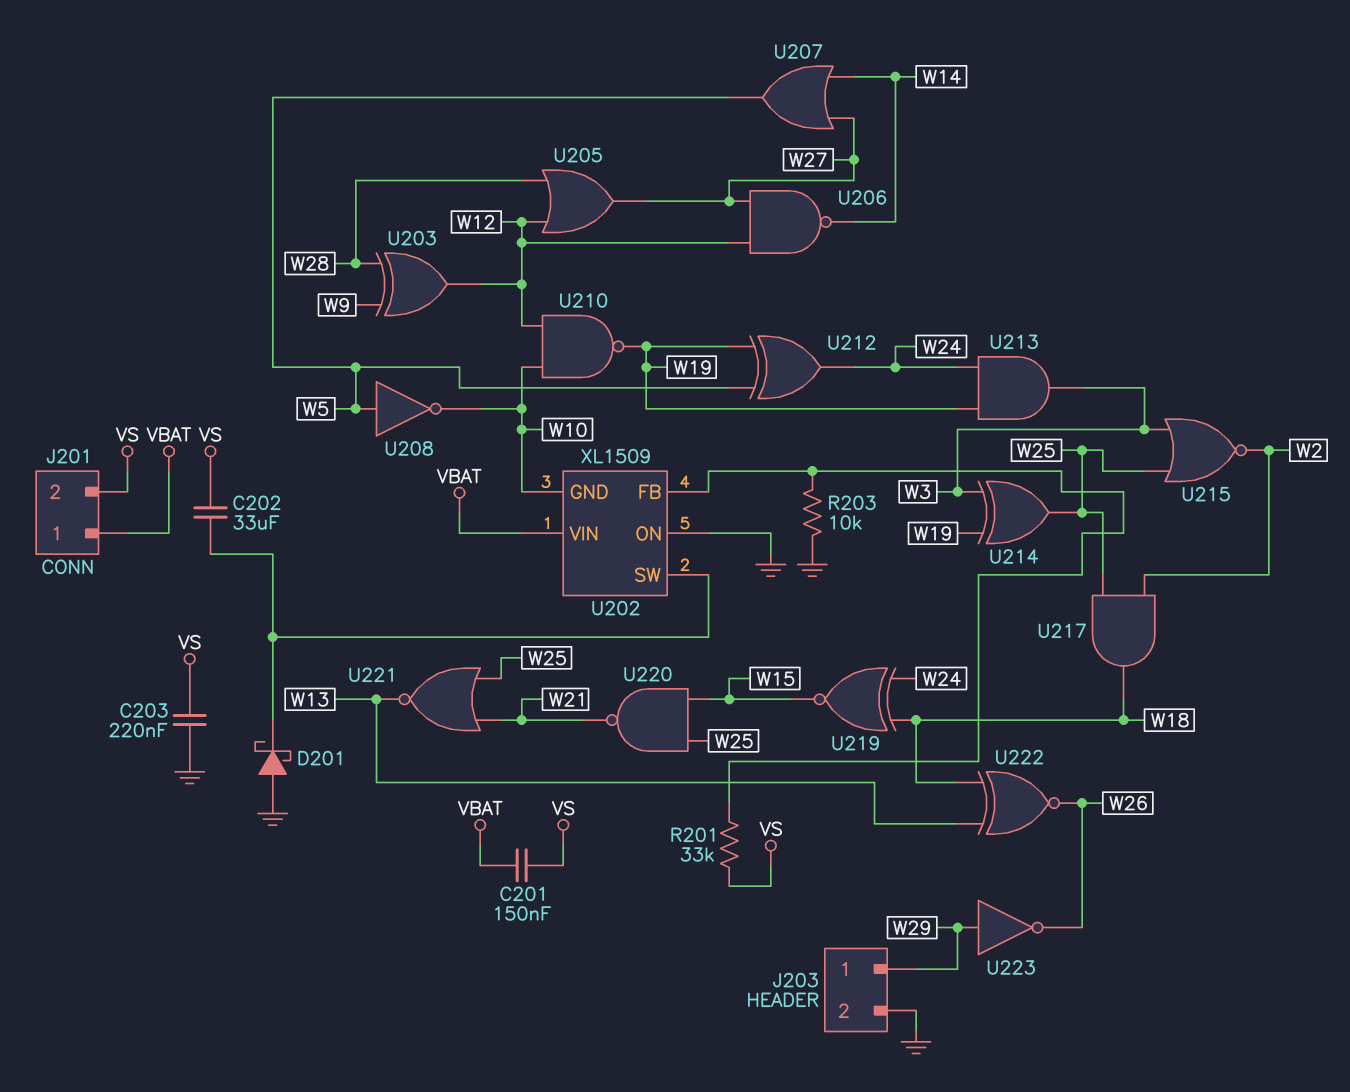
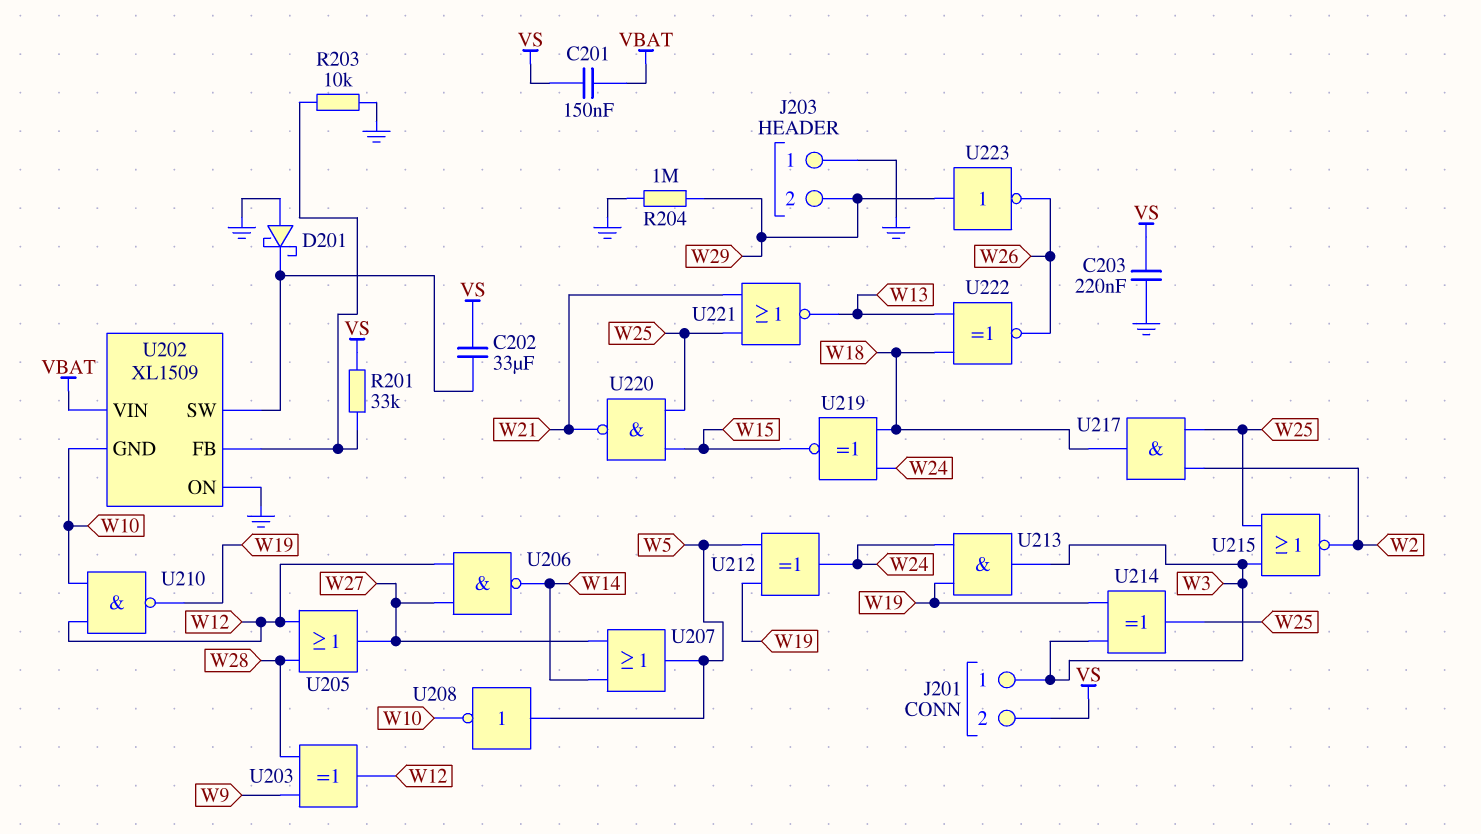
J201 pin 1: VBAT -> W3
J203 pin 1: W29 -> GND
J203 pin 2: GND -> W29
R204: none -> 1M (GND, W29)

